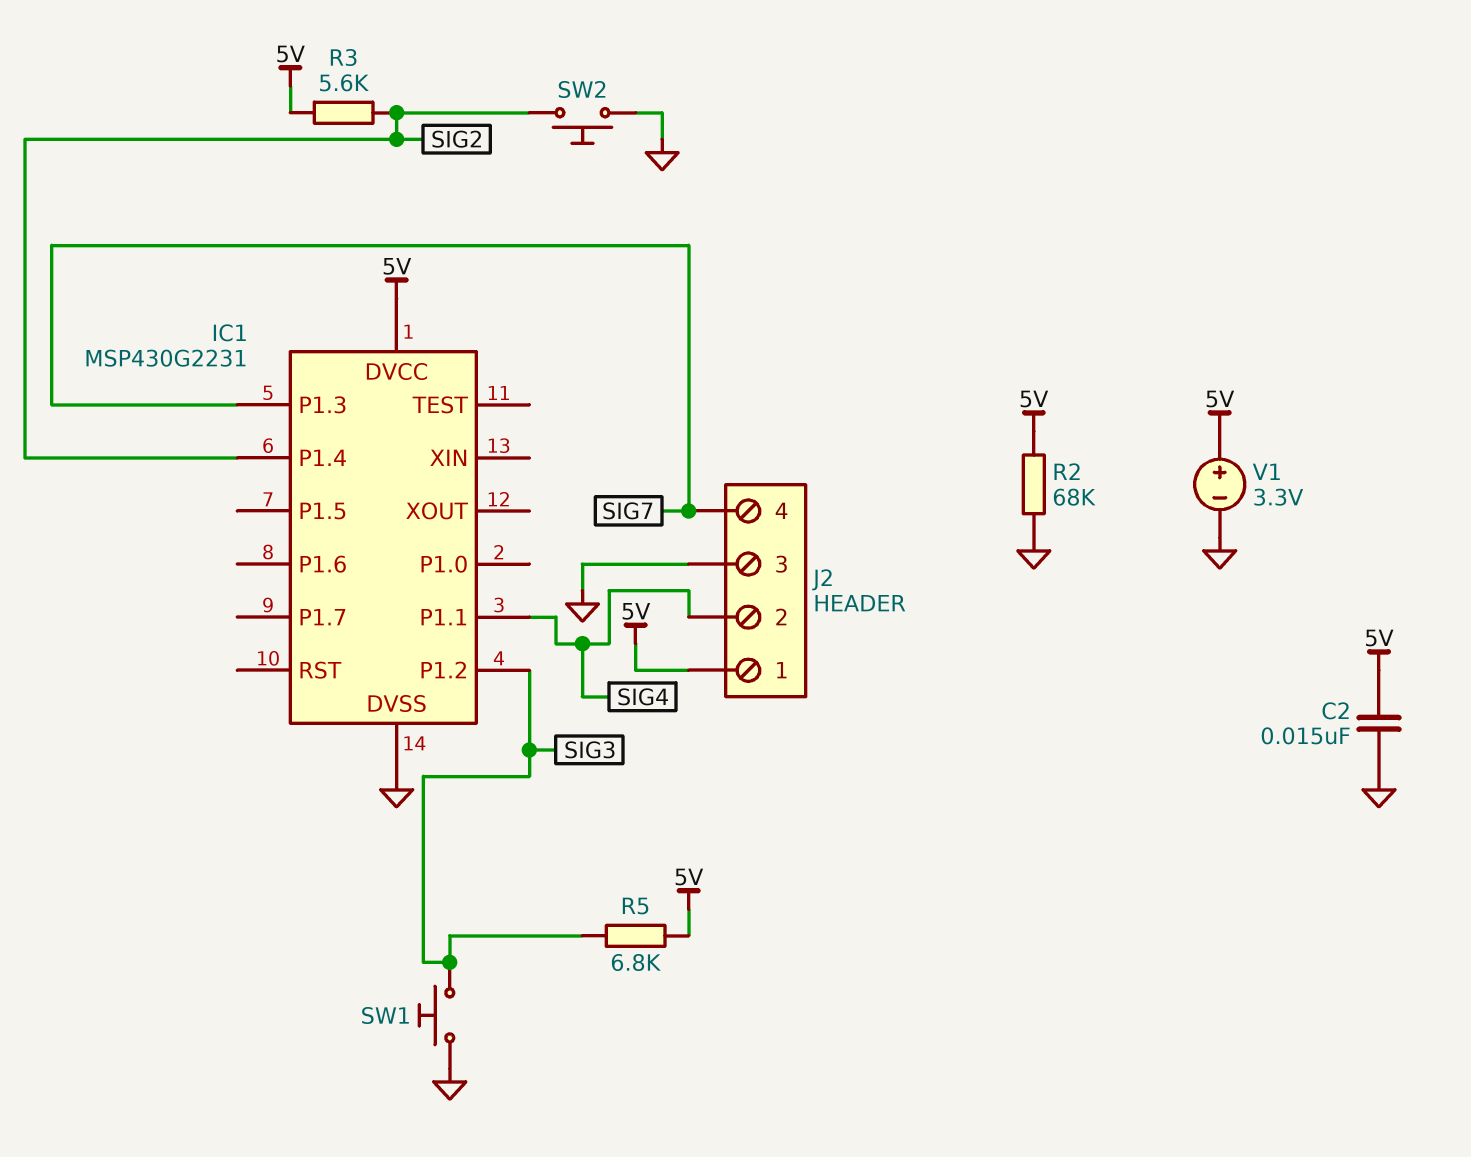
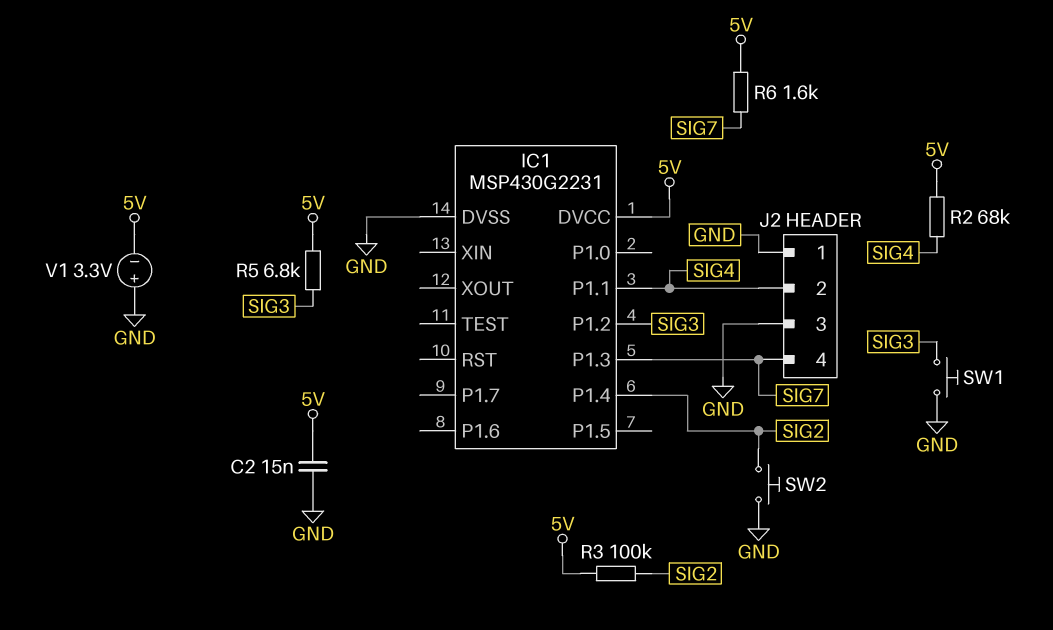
J2 pin 1: 5V -> GND
R2: 68k (5V, GND) -> 68k (5V, SIG4)
R3: 5.6k (5V, SIG2) -> 100k (5V, SIG2)
R6: none -> 1.6k (5V, SIG7)
V1: 3.3V (plus 5V, minus GND) -> 3.3V (plus GND, minus 5V)

